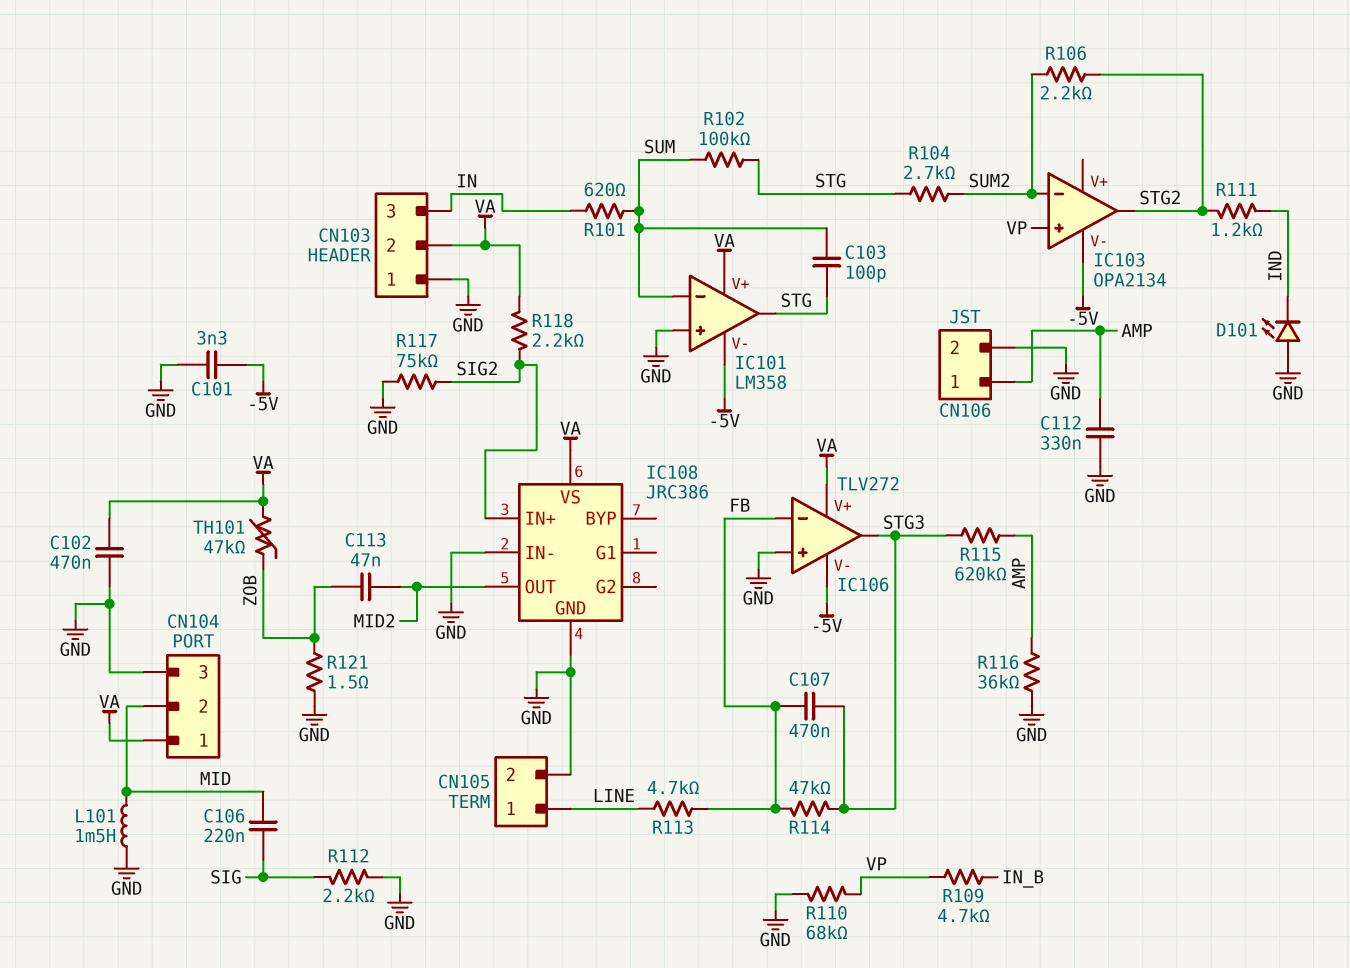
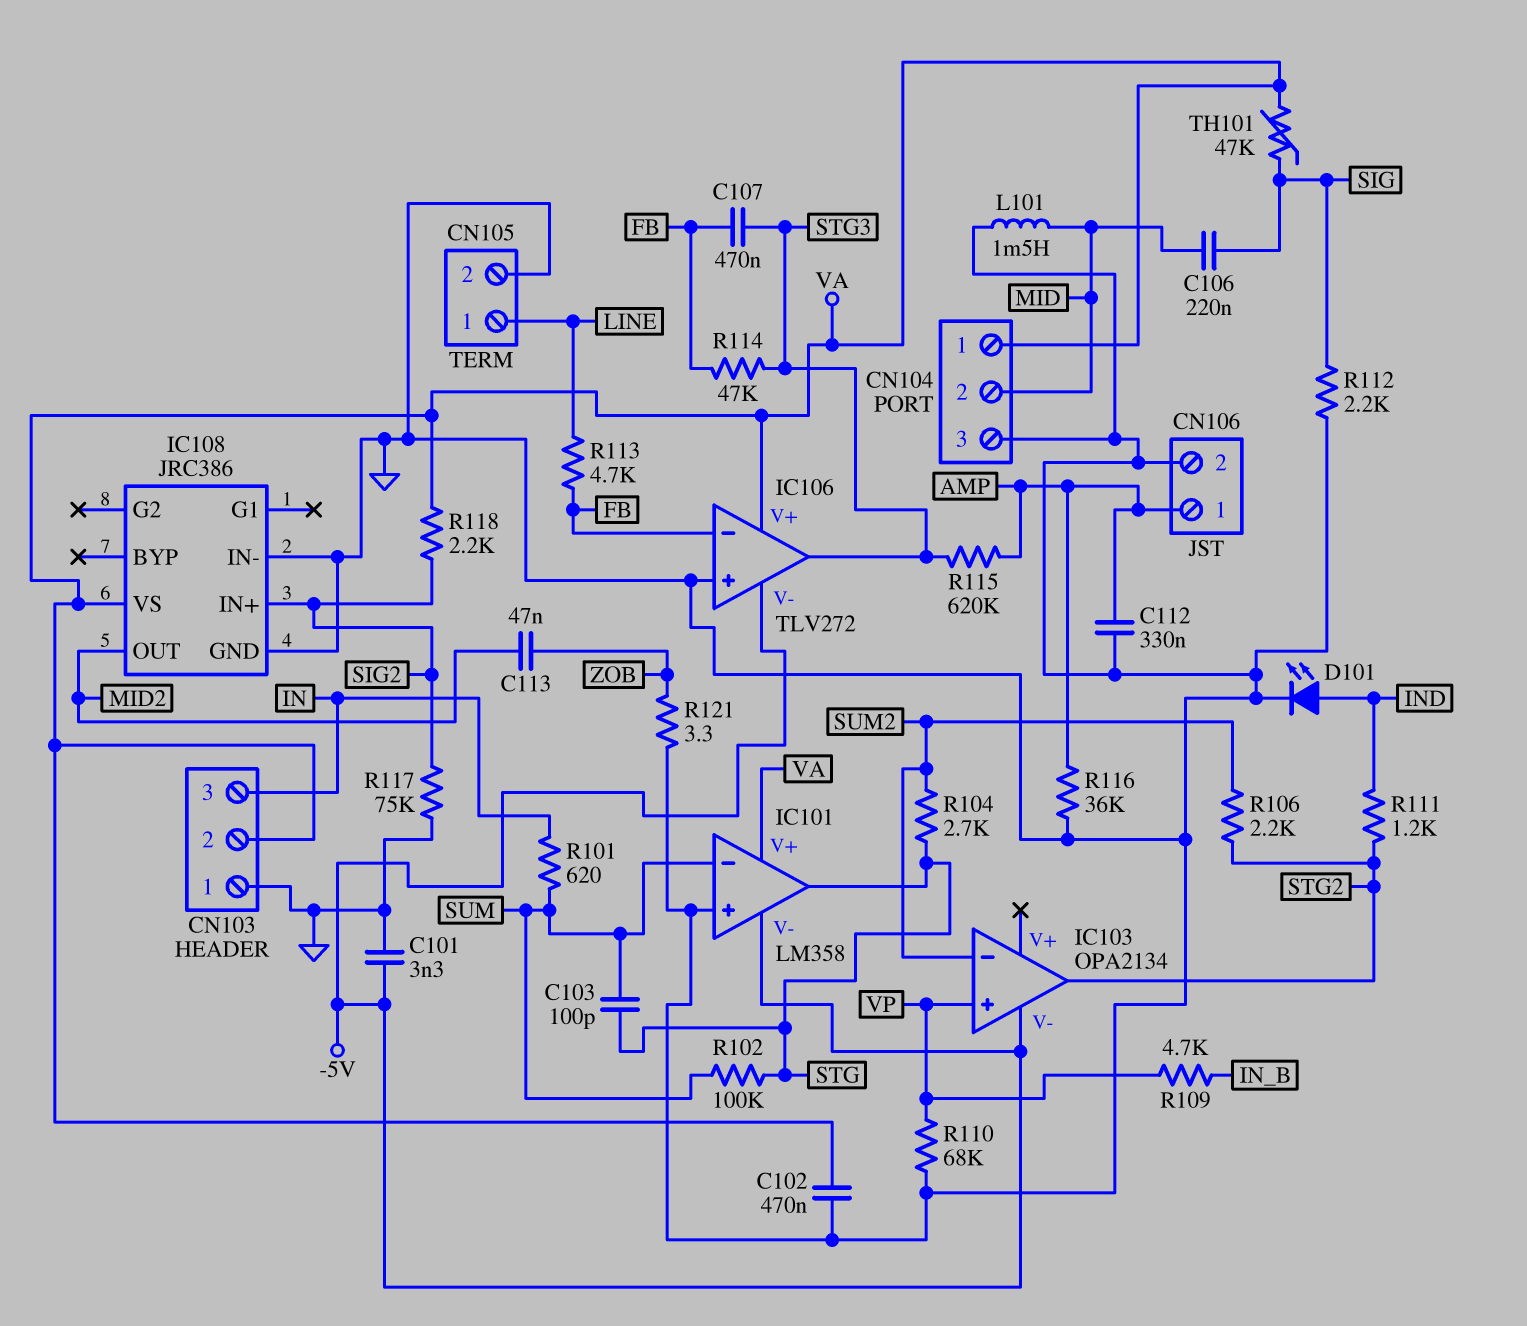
D101: LED (A GND, K IND) -> LED (A IND, K GND)
R121: 1.5 (GND, ZOB) -> 3.3 (GND, ZOB)
TH101: 47k (VA, ZOB) -> 47k (SIG, VA)

